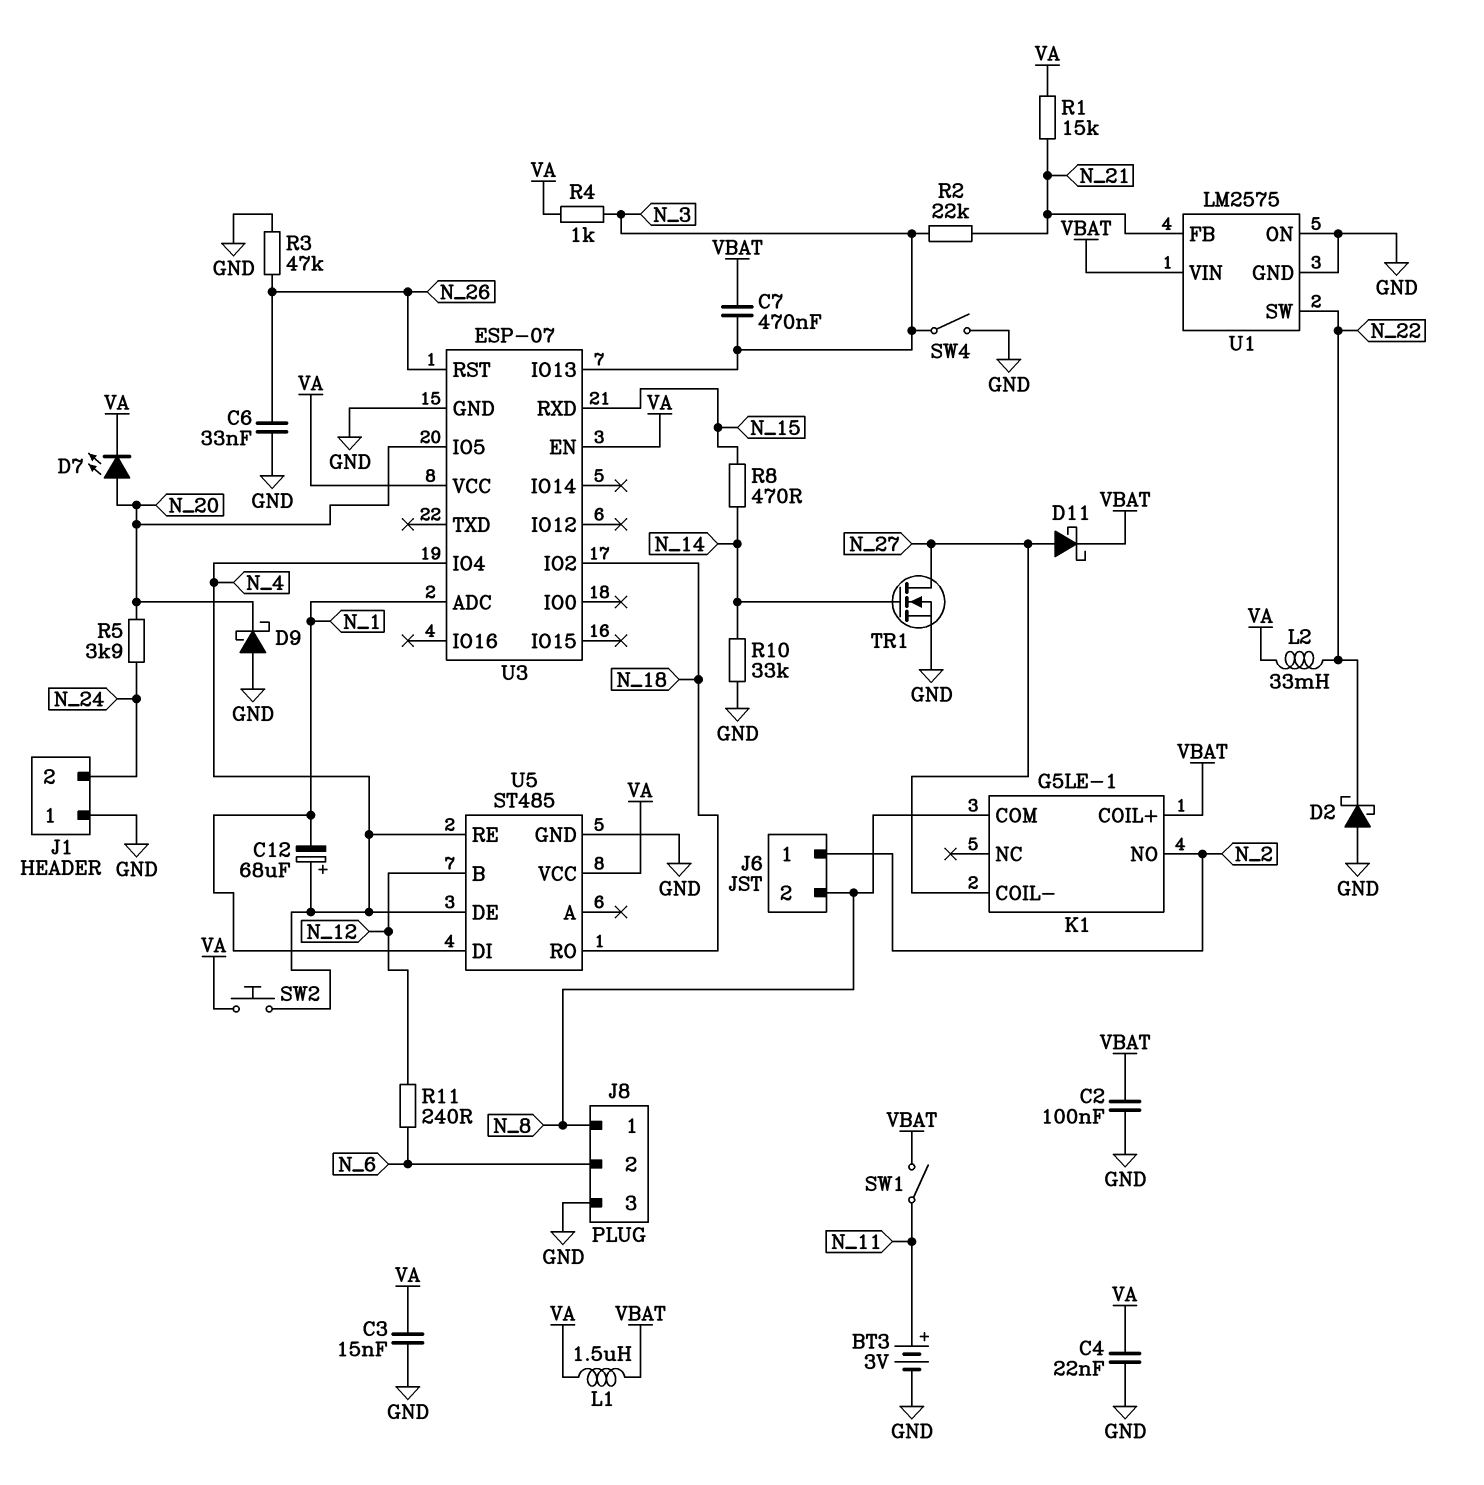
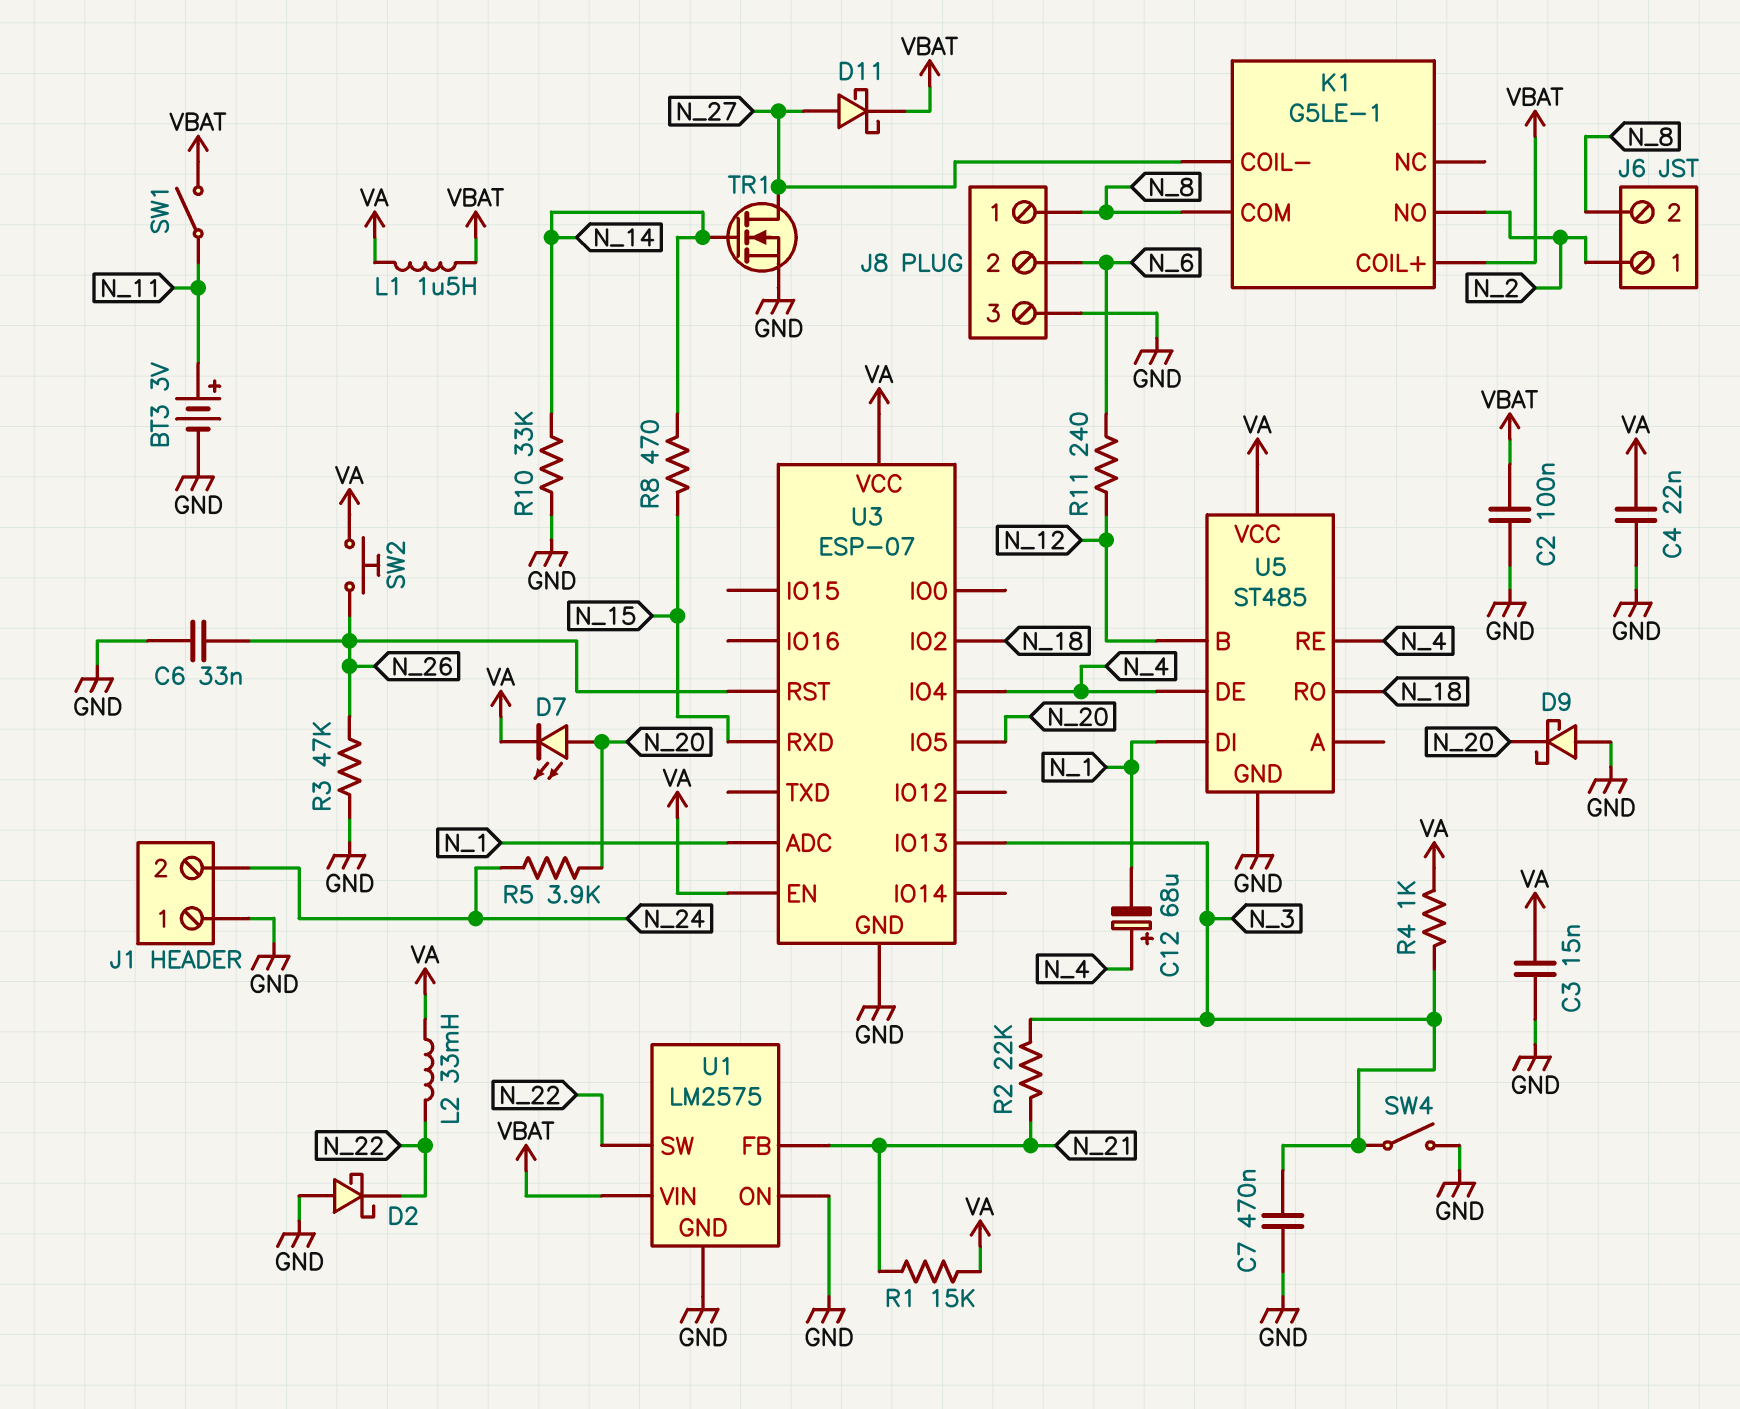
C7: 470nF (N_3, VBAT) -> 470nF (GND, N_3)
SW2: button (N_4, VA) -> button (N_26, VA)

